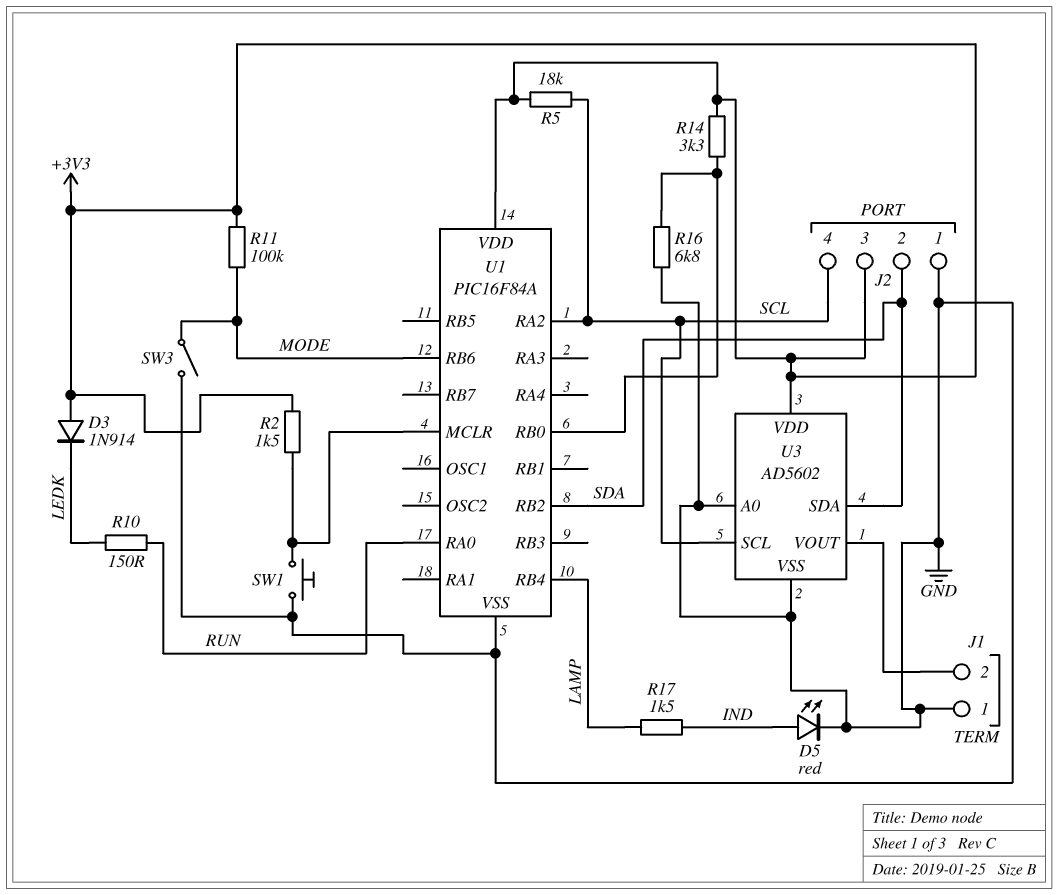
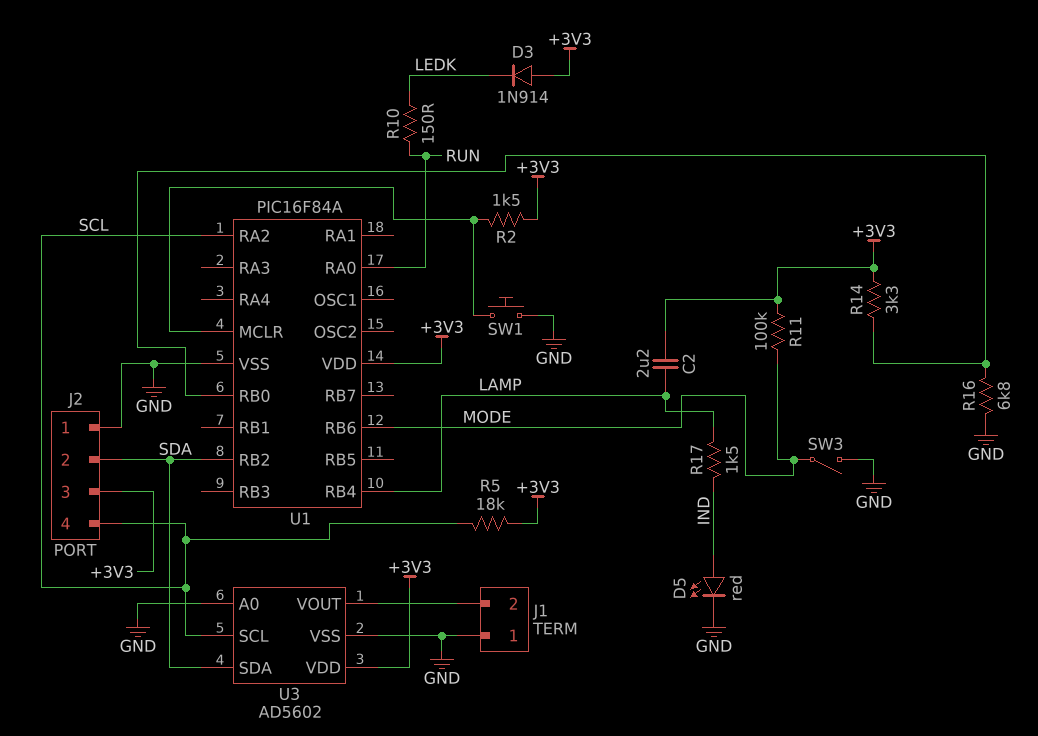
C2: none -> 2.2uF (+3V3, LAMP)

